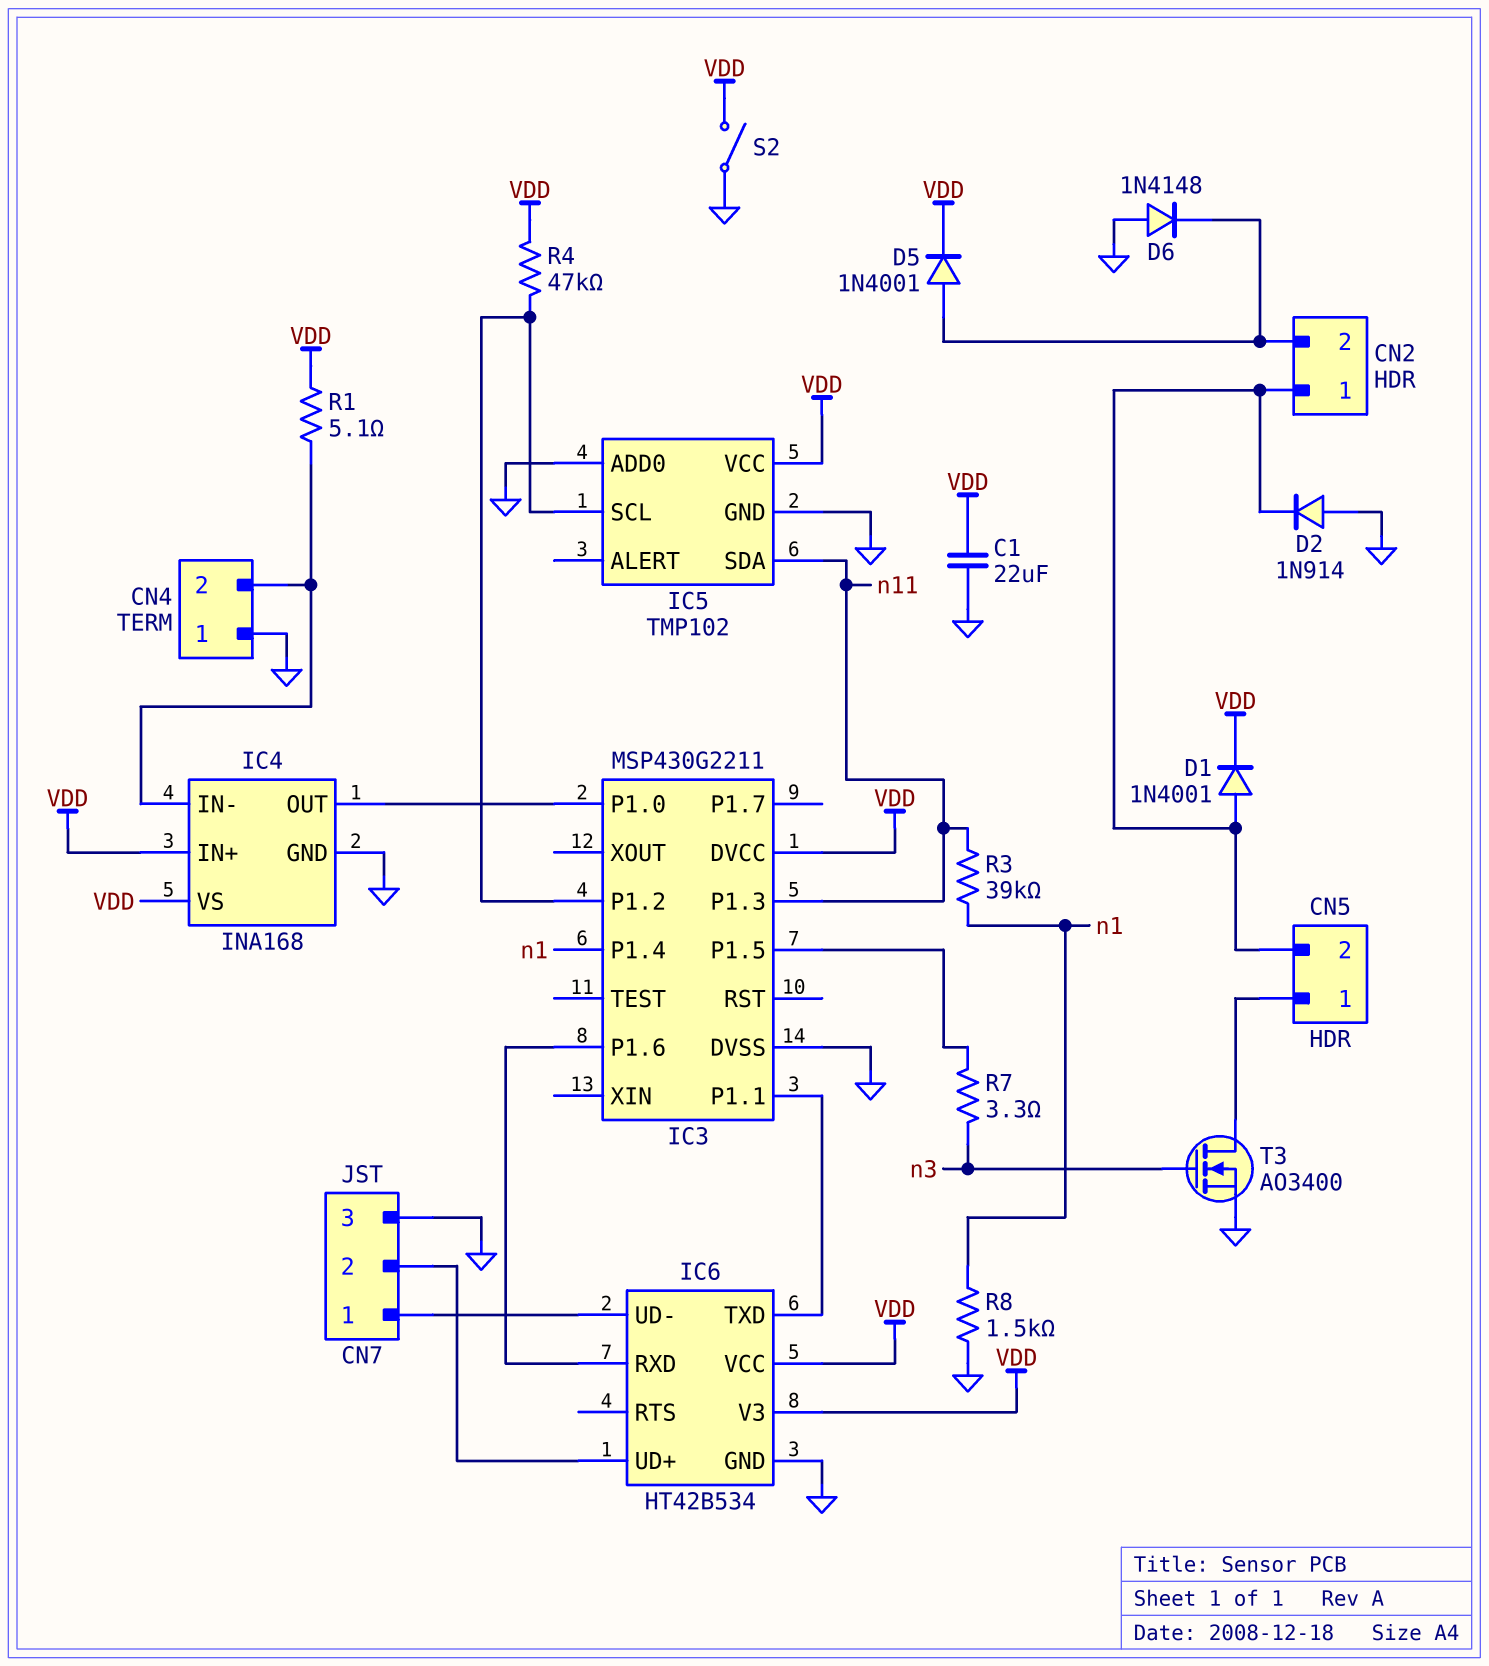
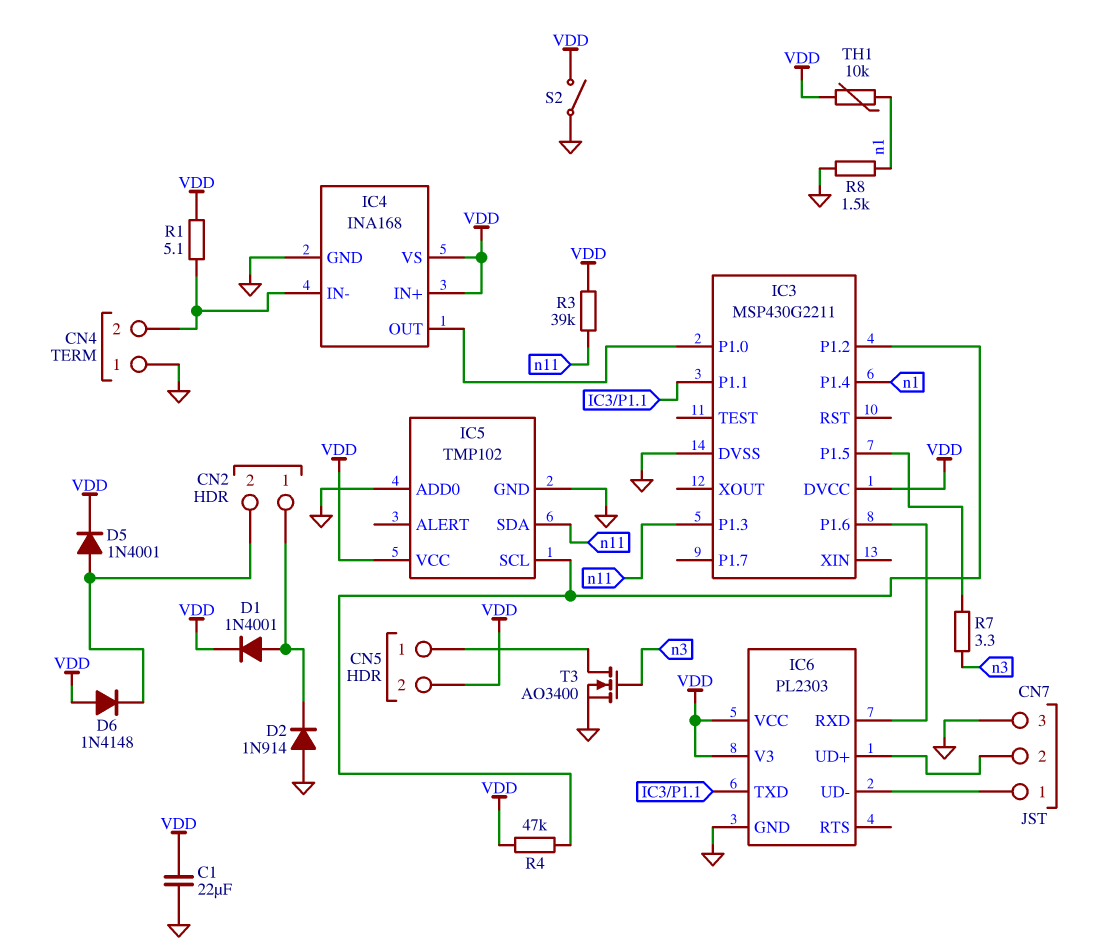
CN5 pin 2: CN2/1 -> VDD
D6: diode 1N4148 (A GND, K CN2/2) -> diode 1N4148 (A VDD, K CN2/2)
IC6: HT42B534 -> PL2303
R3: 39k (n1, n11) -> 39k (VDD, n11)
TH1: none -> 10k (VDD, n1)

